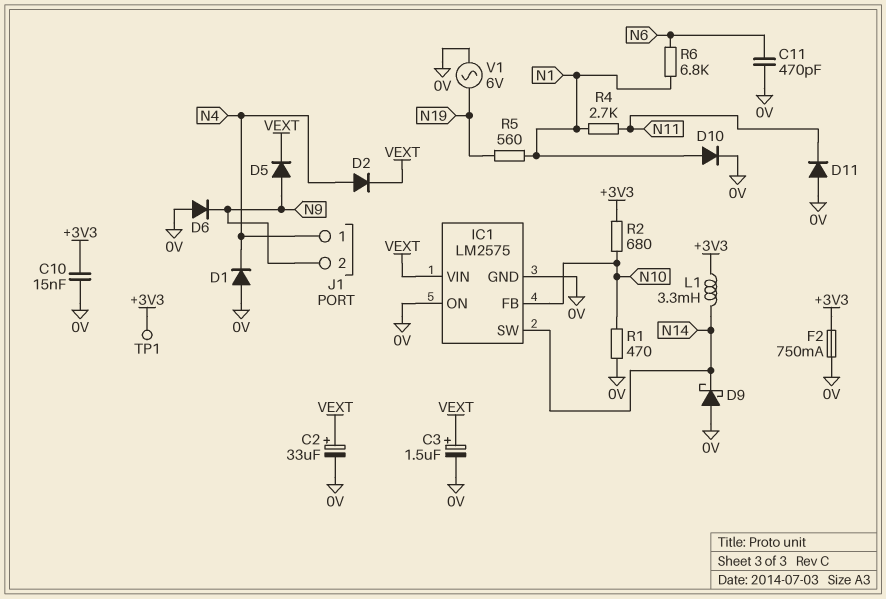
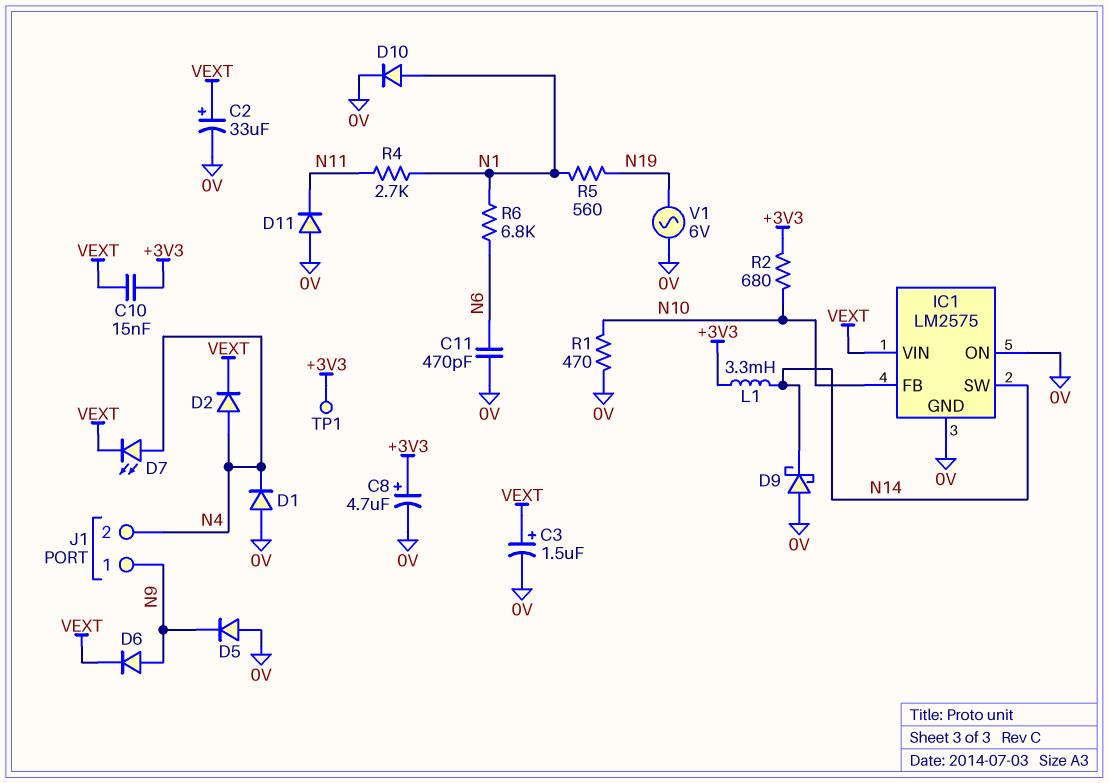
C8: none -> 4.7uF (plus +3V3, minus 0V)
C10: 15nF (+3V3, 0V) -> 15nF (+3V3, VEXT)
D5: diode (A N9, K VEXT) -> diode (A 0V, K N9)
D6: diode (A 0V, K N9) -> diode (A N9, K VEXT)
D7: none -> LED (A N4, K VEXT)
F2: 750mA (+3V3, 0V) -> none
J1 pin 1: N4 -> N9
J1 pin 2: N9 -> N4

